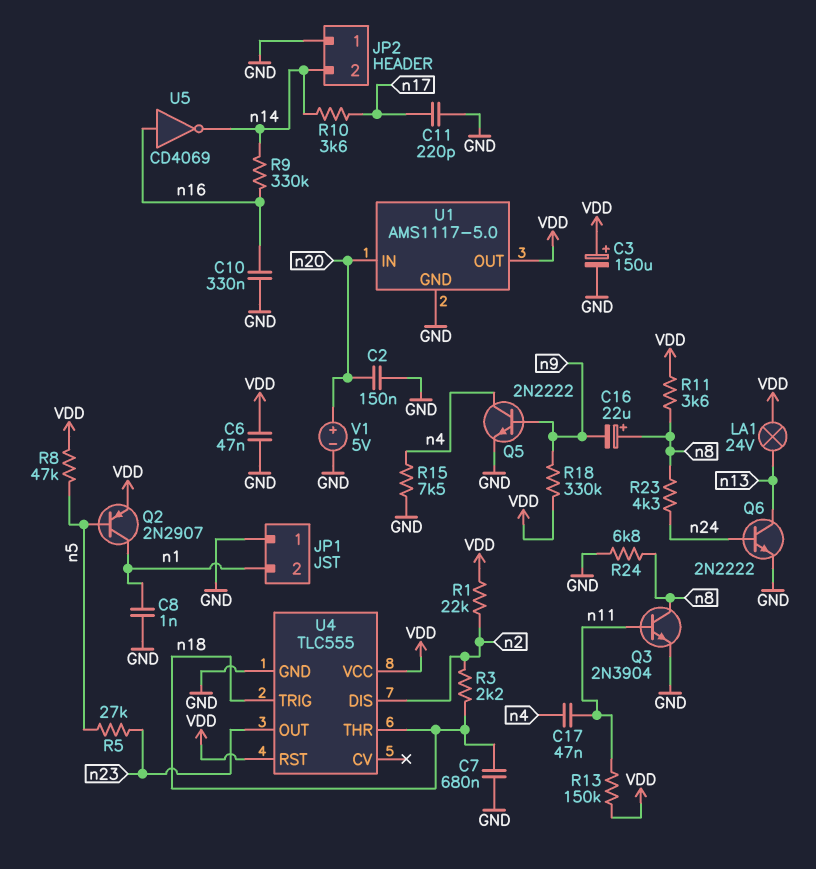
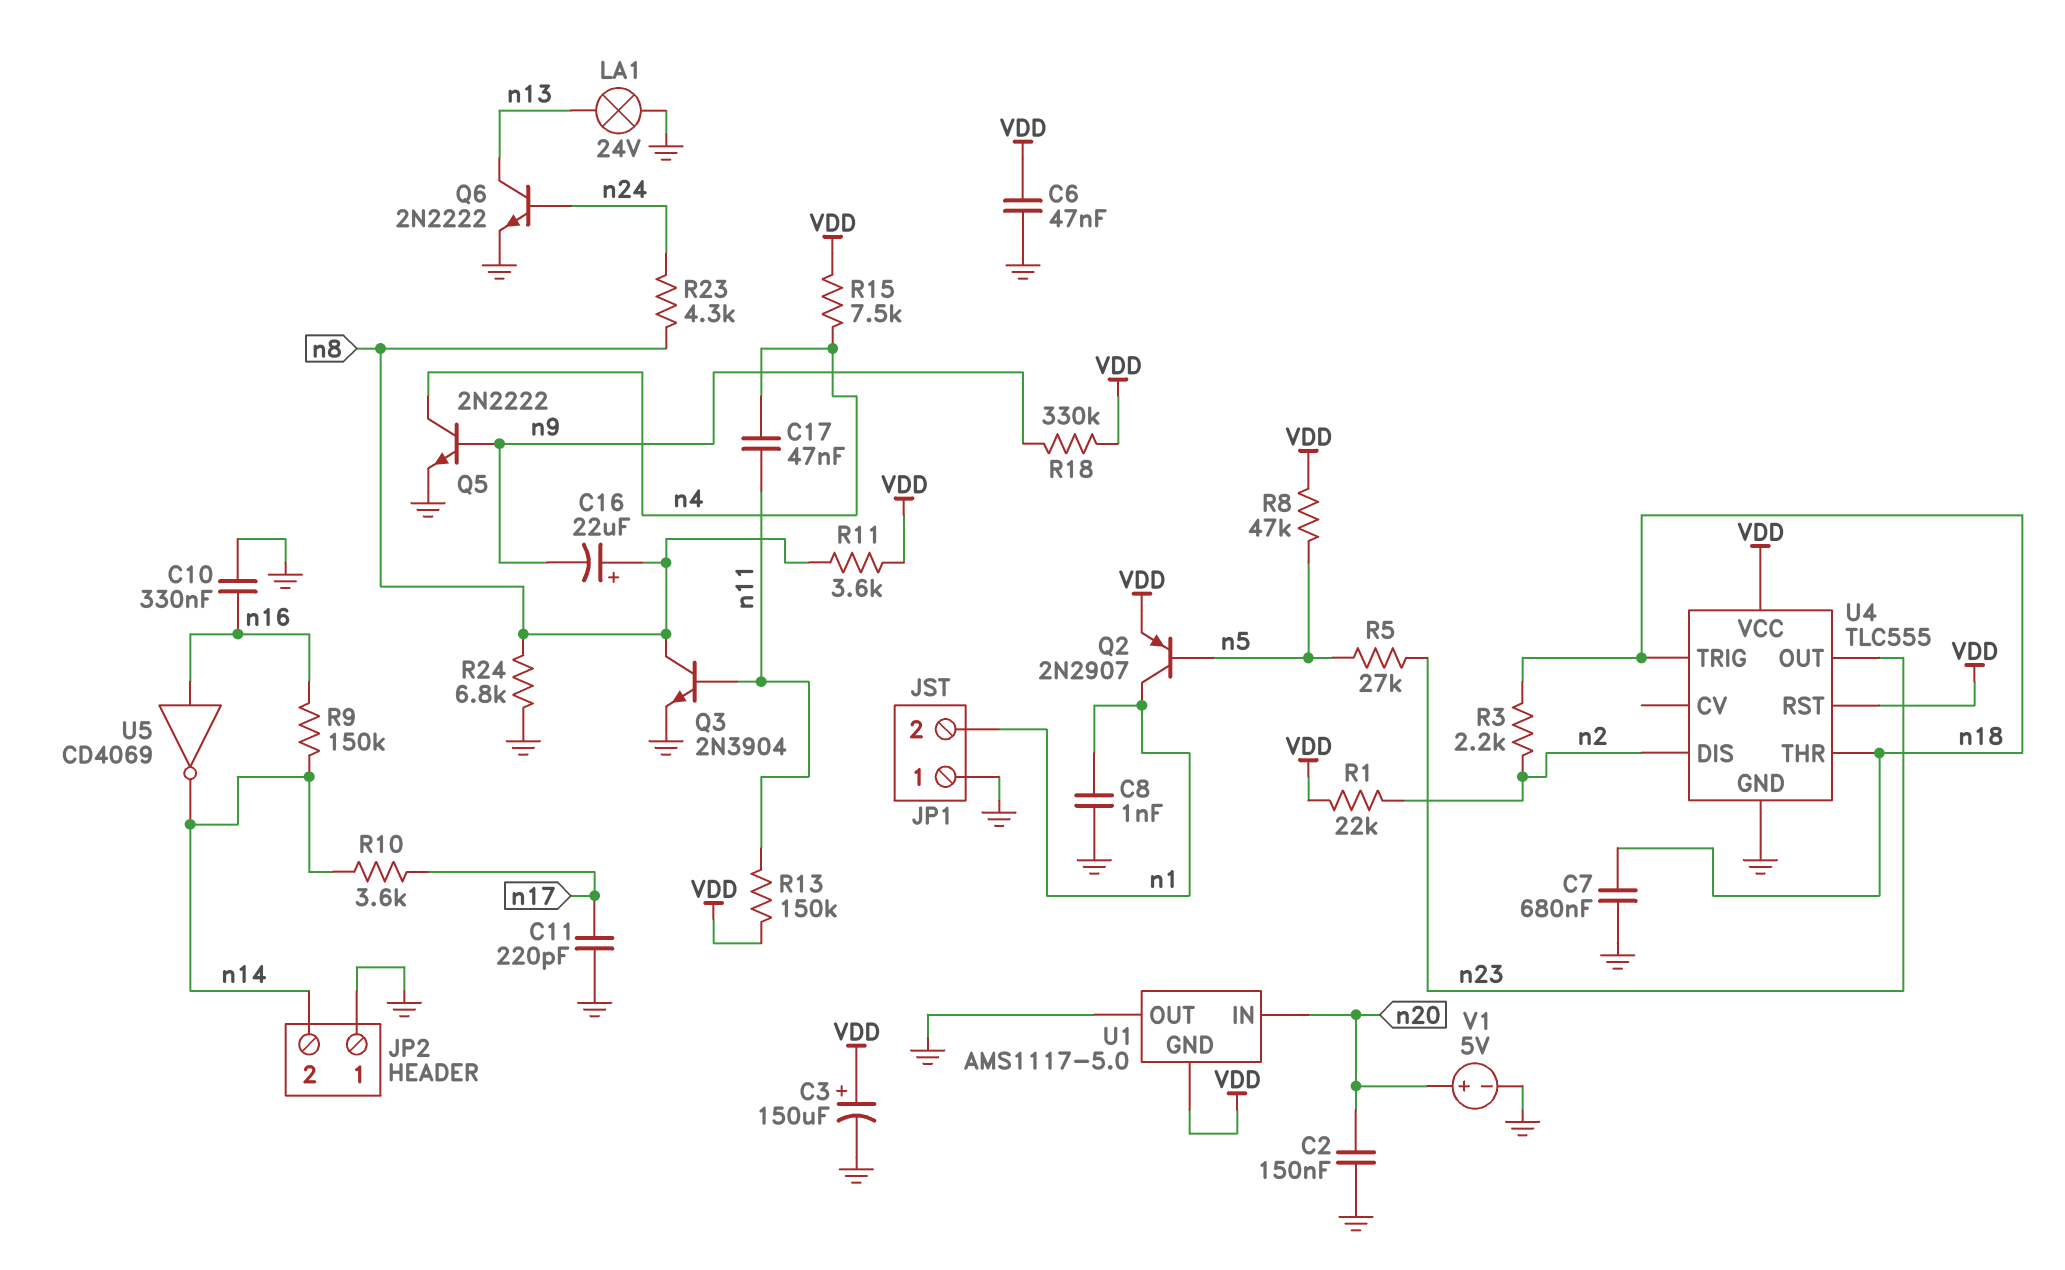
LA1: lamp 24V (VDD, n13) -> lamp 24V (GND, n13)
R9: 330k (n14, n16) -> 150k (n14, n16)
R15: 7.5k (GND, n4) -> 7.5k (VDD, n4)
U1 pin GND: GND -> VDD
U1 pin OUT: VDD -> GND

